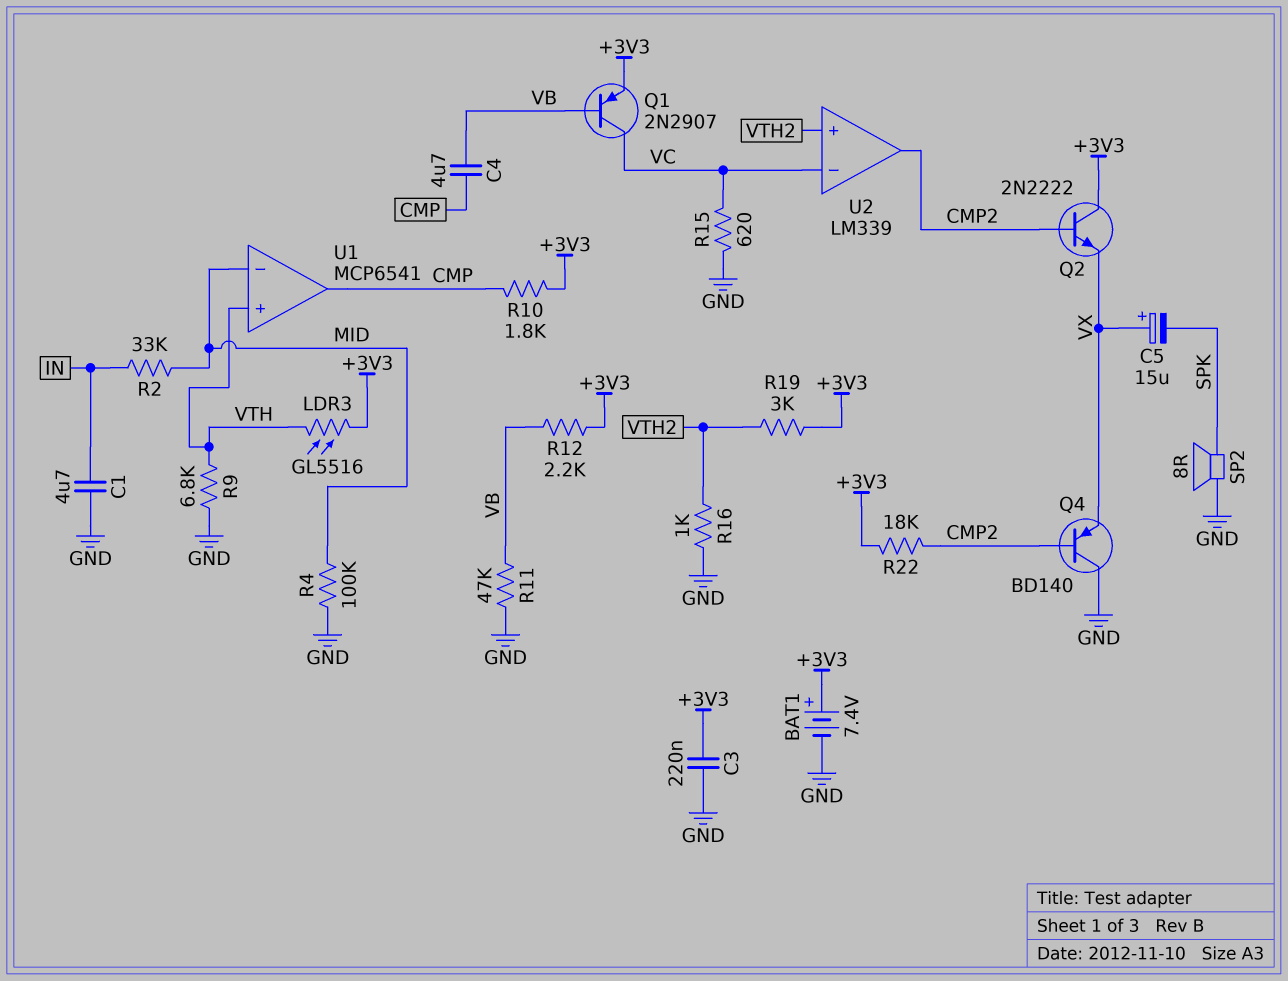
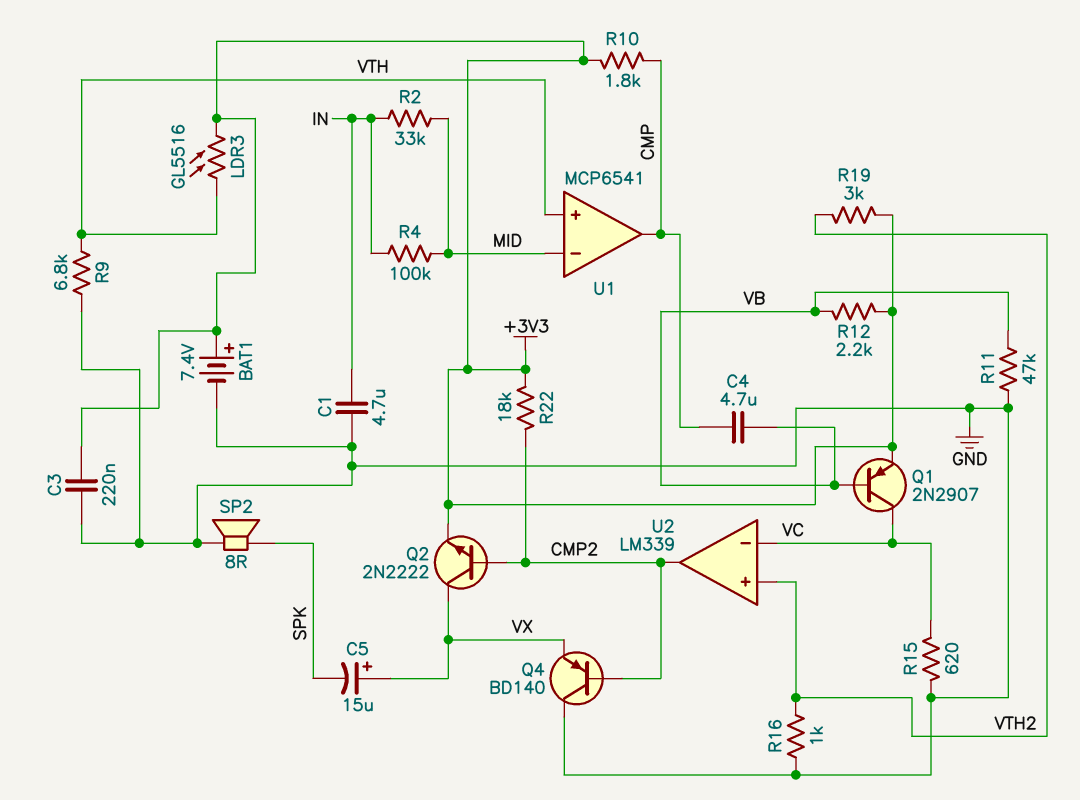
Q2: NPN 2N2222 (B CMP2, C +3V3, E VX) -> NPN 2N2222 (B CMP2, C VX, E +3V3)
R4: 100k (GND, MID) -> 100k (IN, MID)

